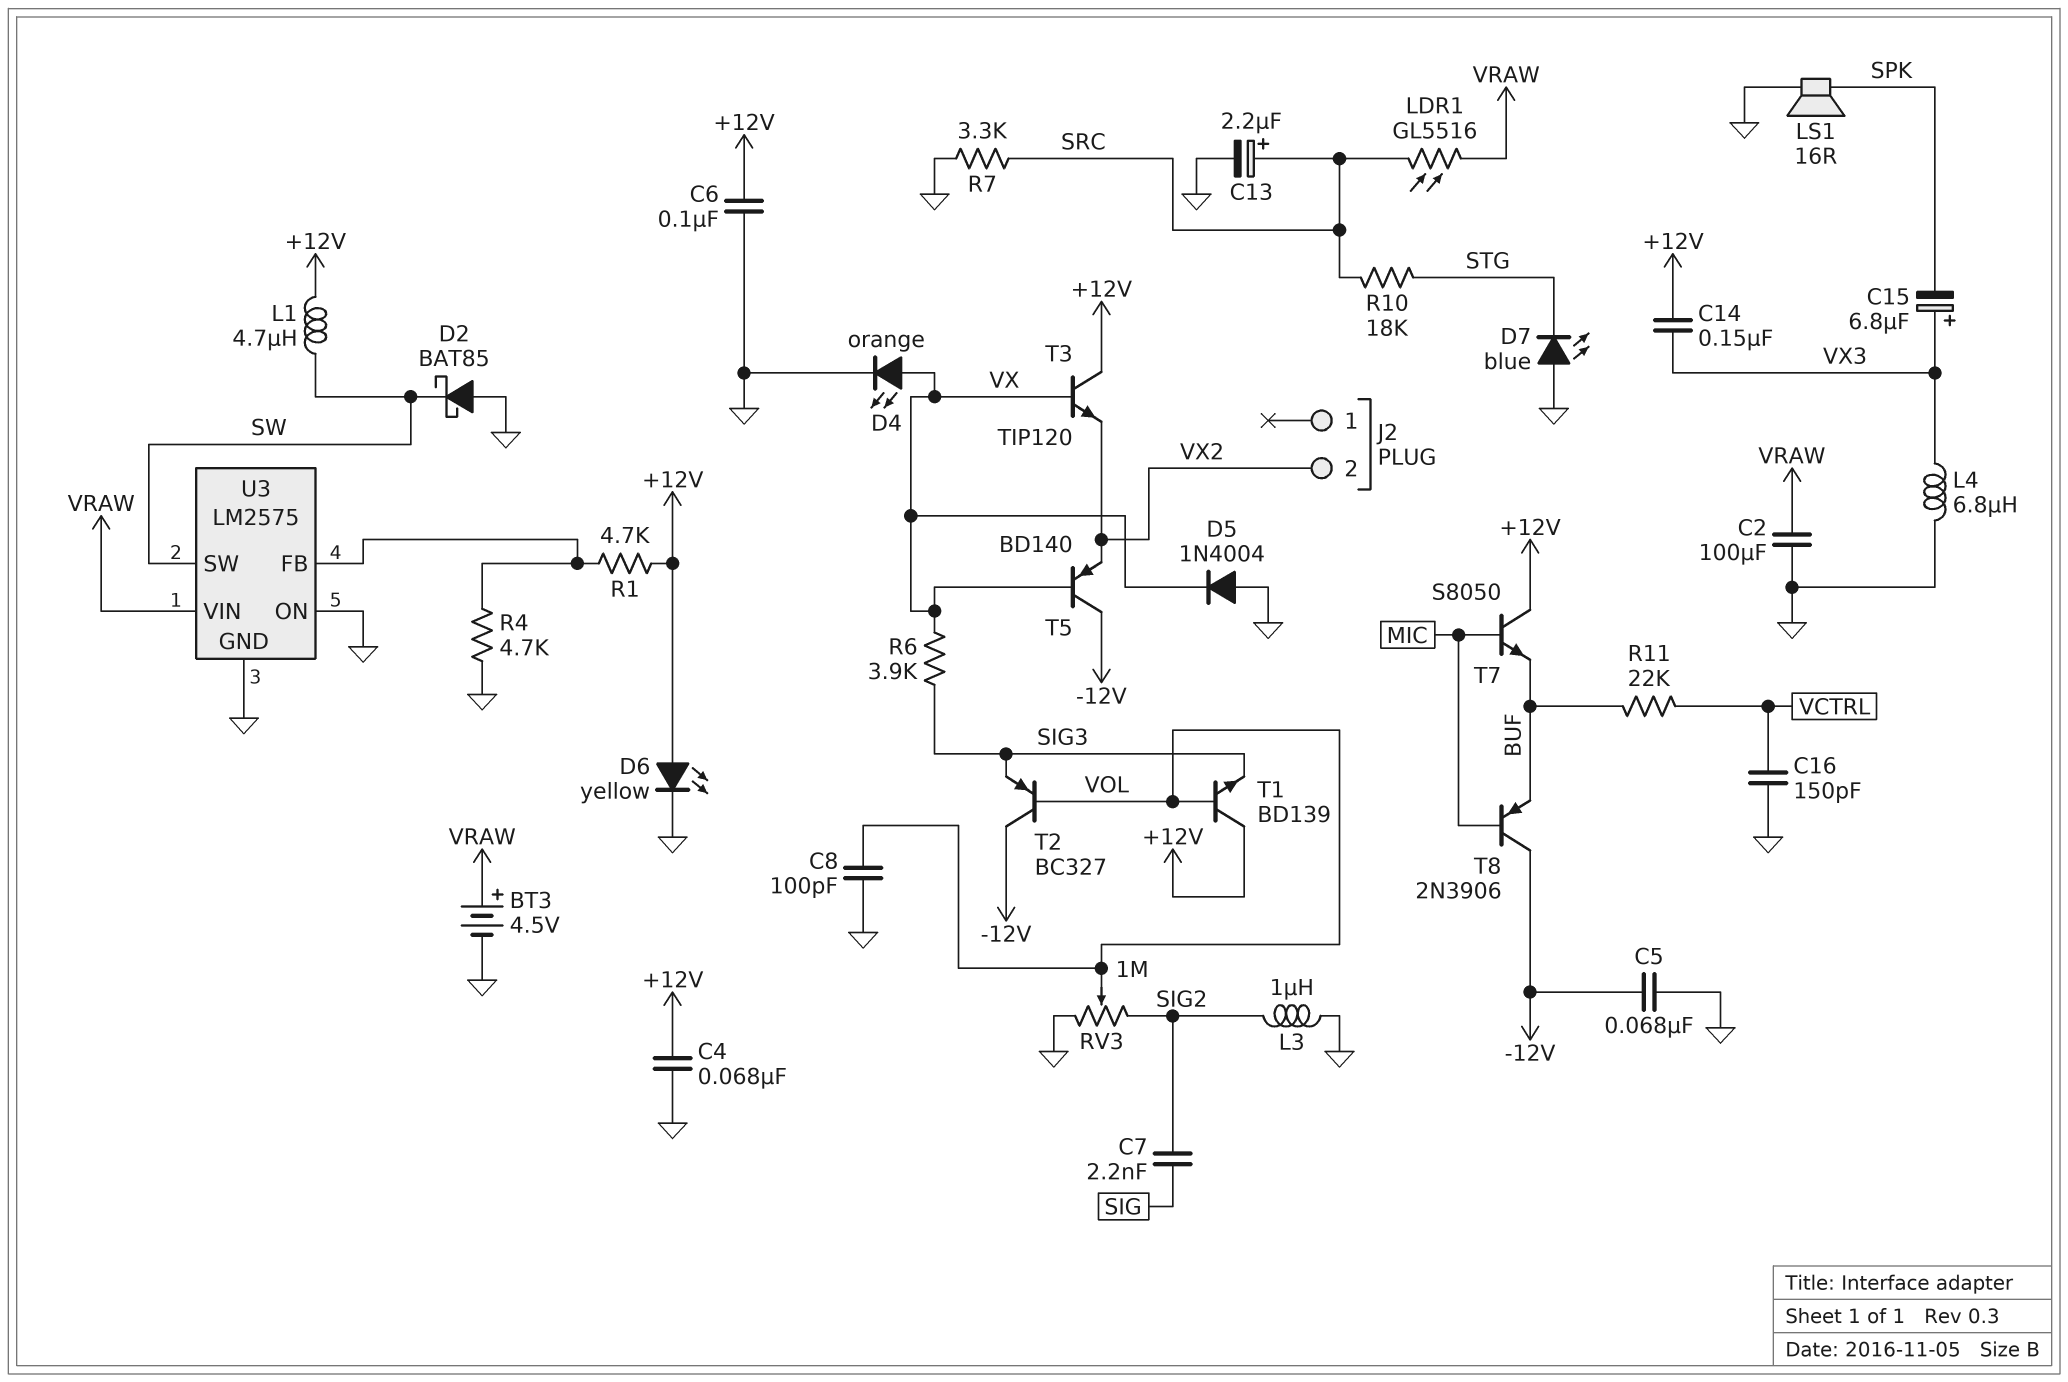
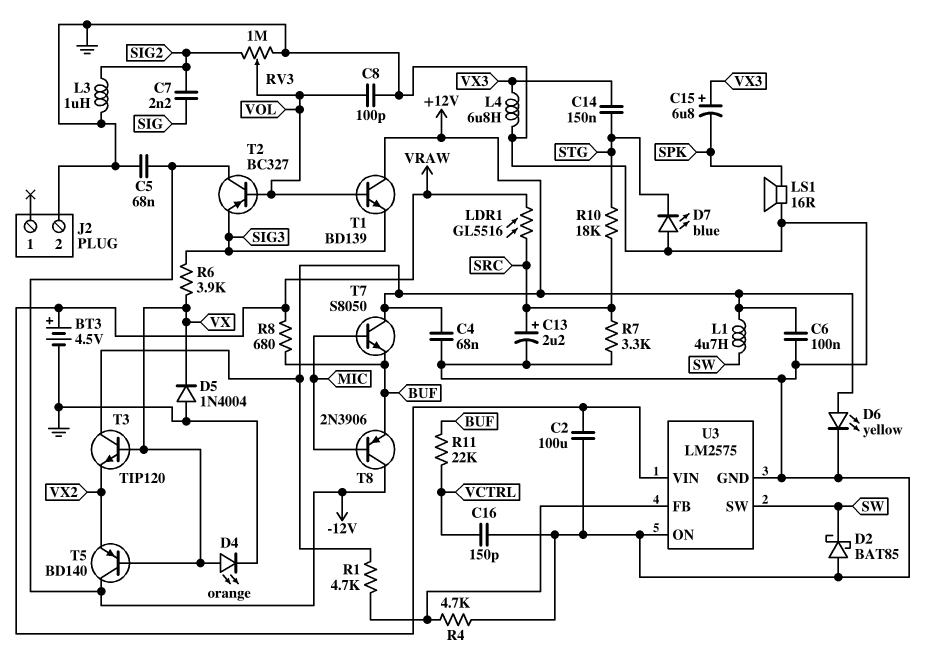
C14: 150nF (+12V, VX3) -> 150nF (STG, VX3)
J2 pin 2: VX2 -> GND
R8: none -> 680 (BUF, VRAW)

